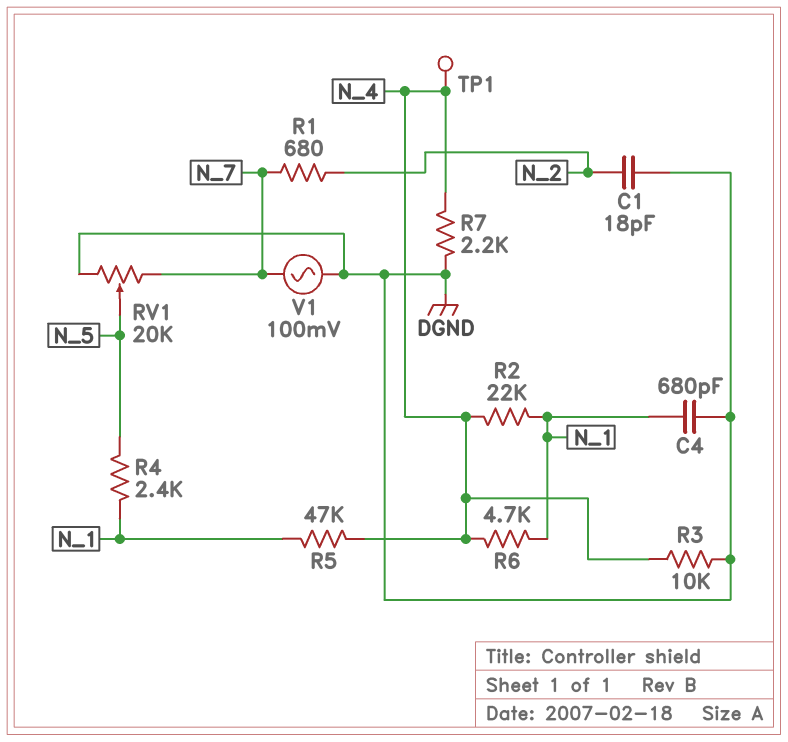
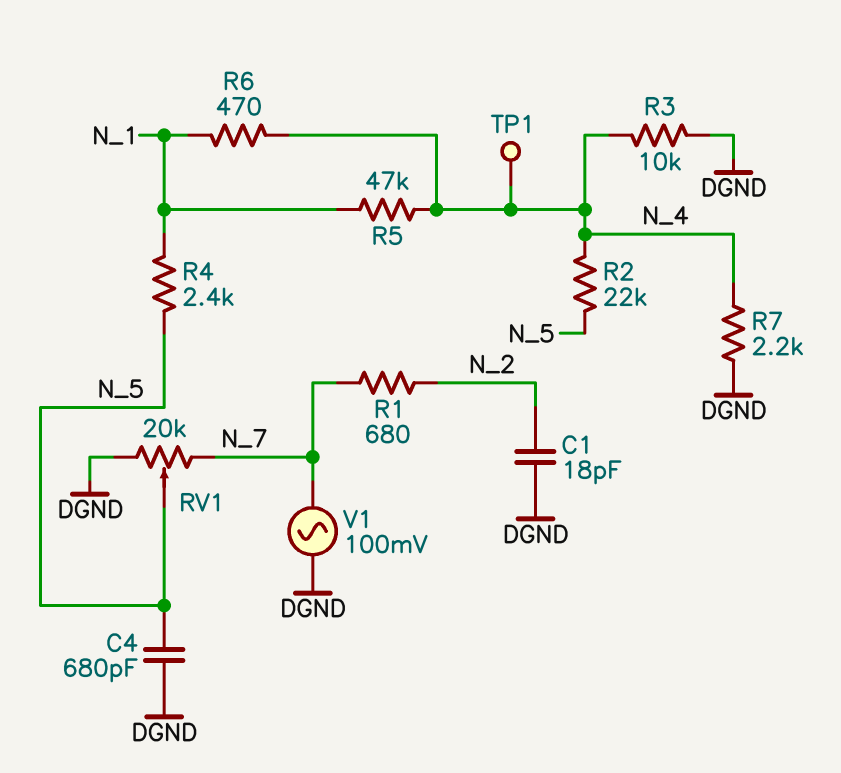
C4: 680pF (DGND, N_1) -> 680pF (DGND, N_5)
R2: 22k (N_1, N_4) -> 22k (N_4, N_5)
R6: 4.7k (N_1, N_4) -> 470 (N_1, N_4)

